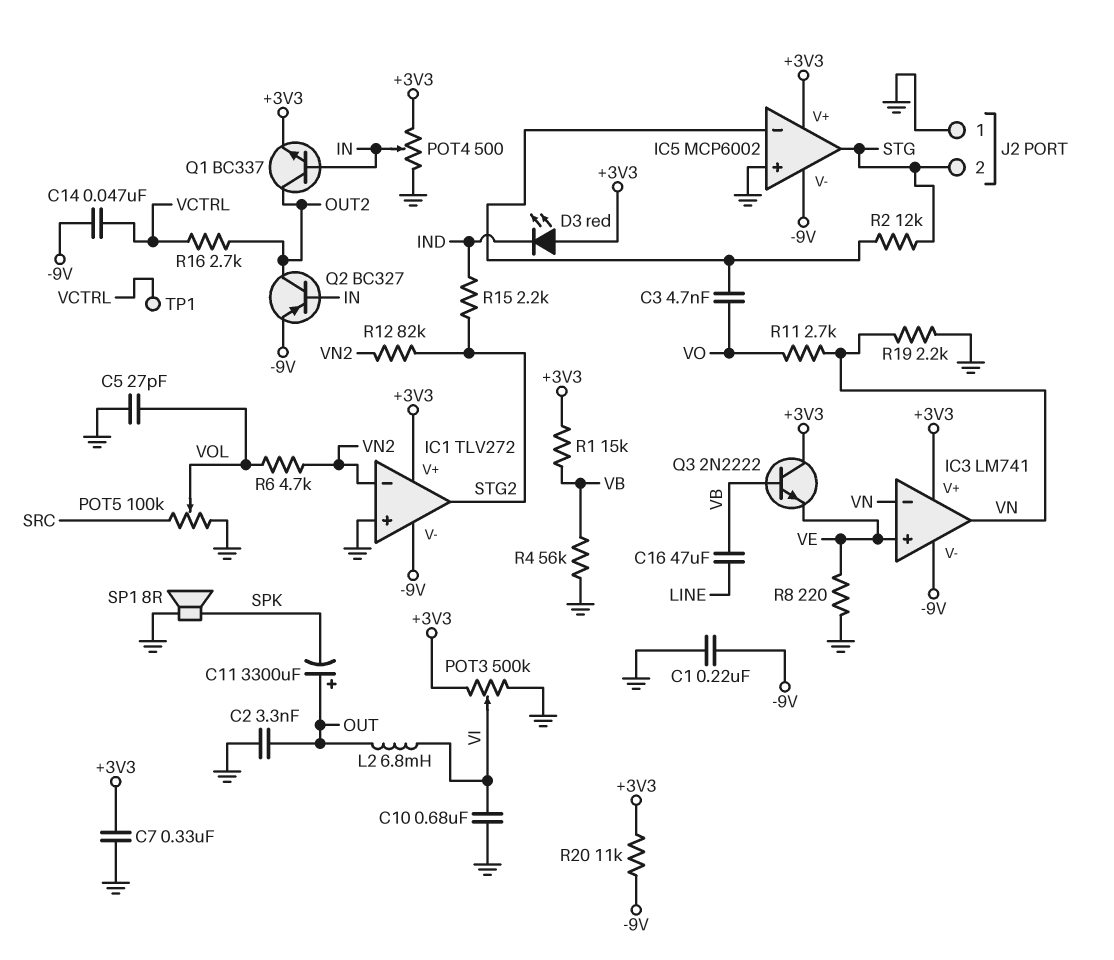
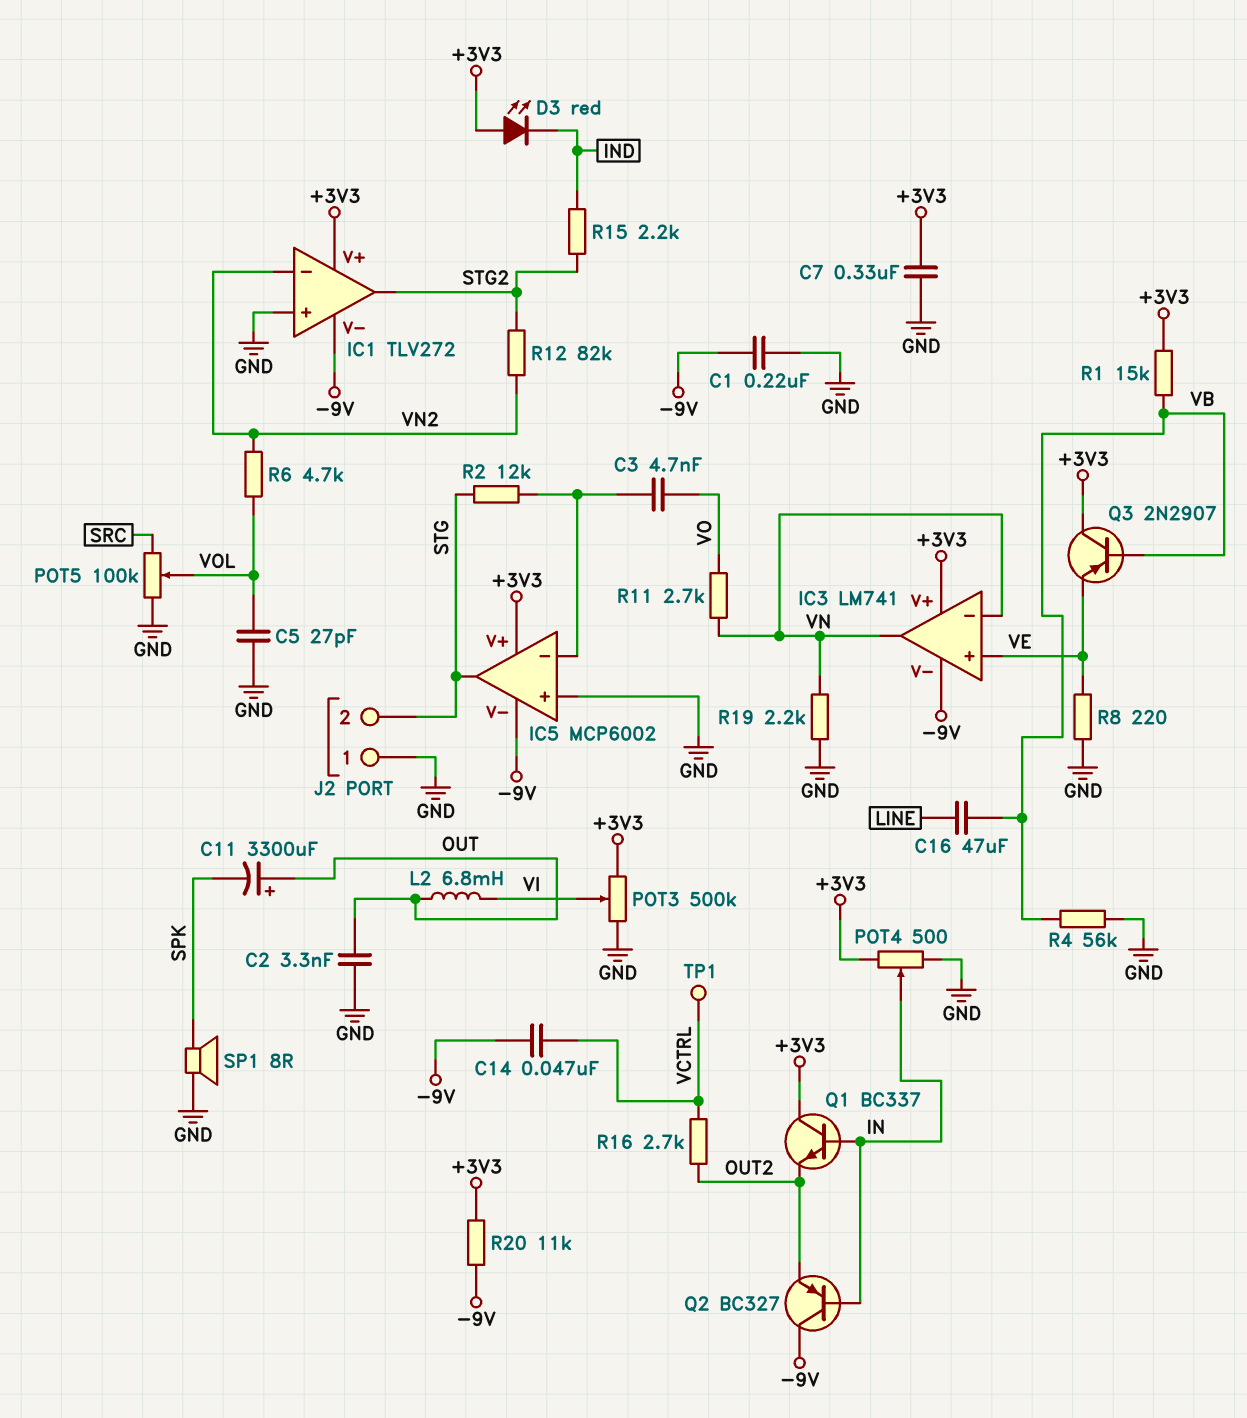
C10: 680nF (GND, VI) -> none
Q1: NPN BC337 (B IN, C OUT2, E +3V3) -> NPN BC337 (B IN, C +3V3, E OUT2)
Q2: PNP BC327 (B IN, C OUT2, E -9V) -> PNP BC327 (B IN, C -9V, E OUT2)
Q3: NPN 2N2222 (B VB, C +3V3, E VE) -> PNP 2N2907 (B VB, C +3V3, E VE)

